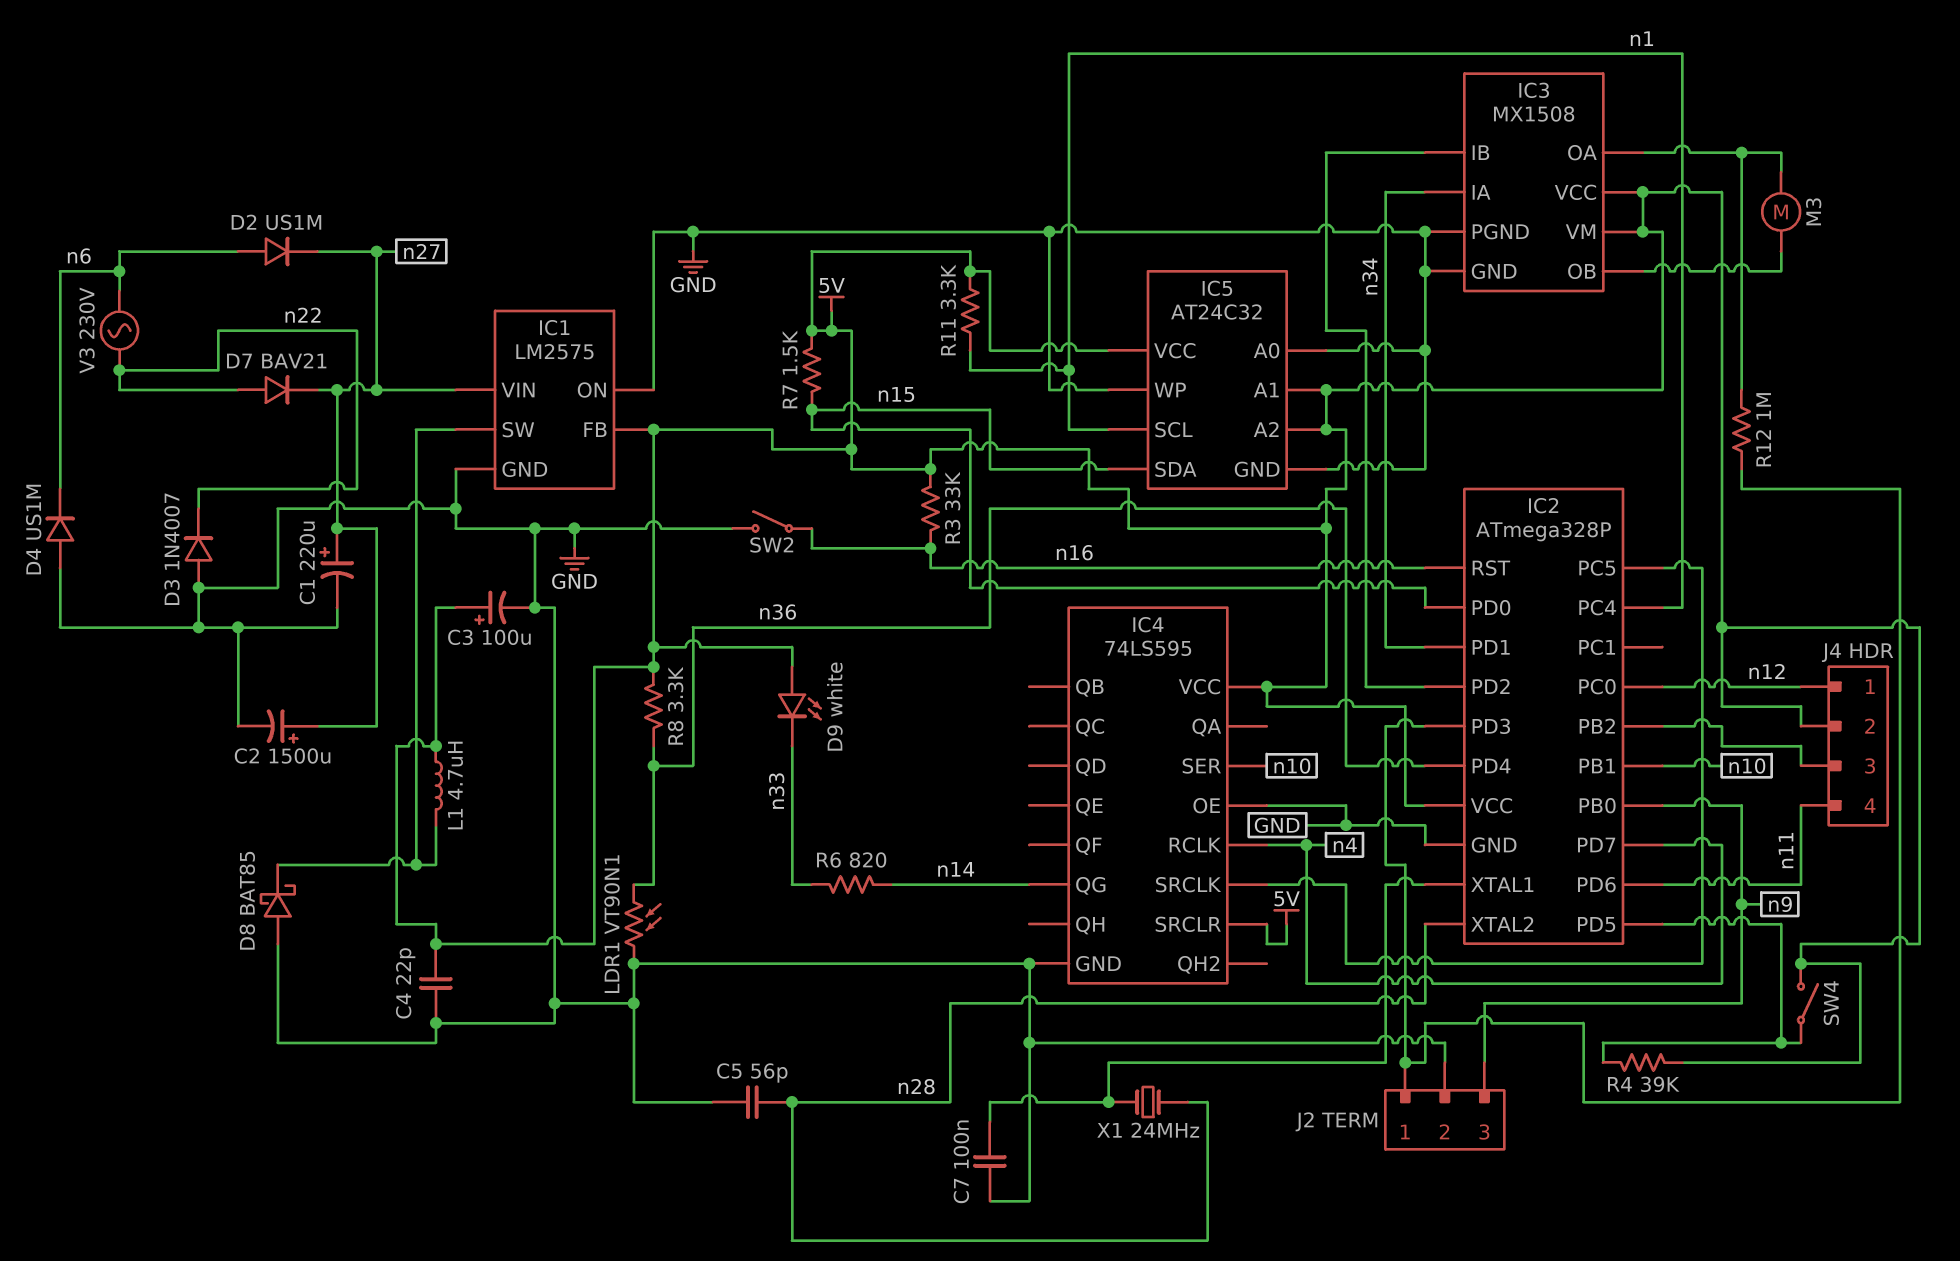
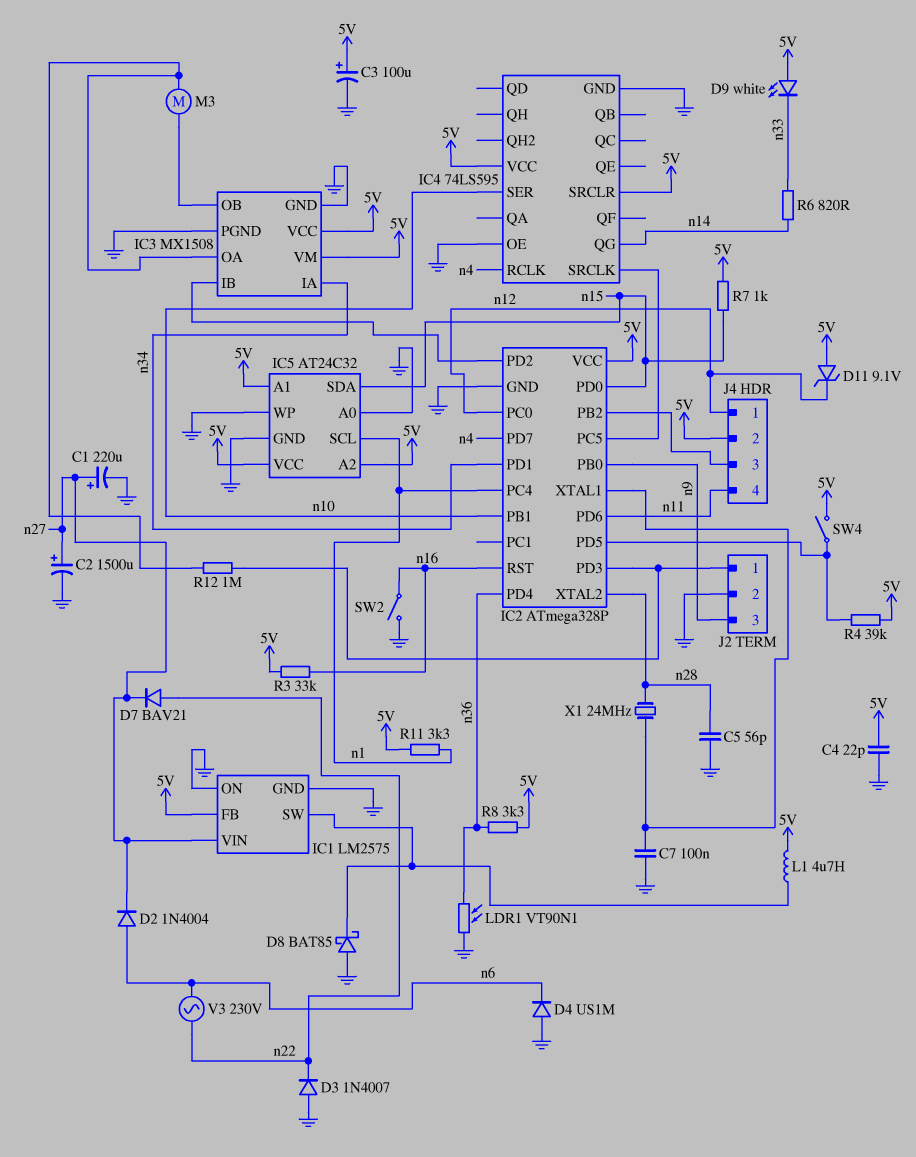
D2: diode US1M (A n6, K n27) -> diode 1N4004 (A n6, K n27)
D11: none -> zener 9.1V (A 5V, K n12)
R7: 1.5k (5V, n15) -> 1k (5V, n15)

